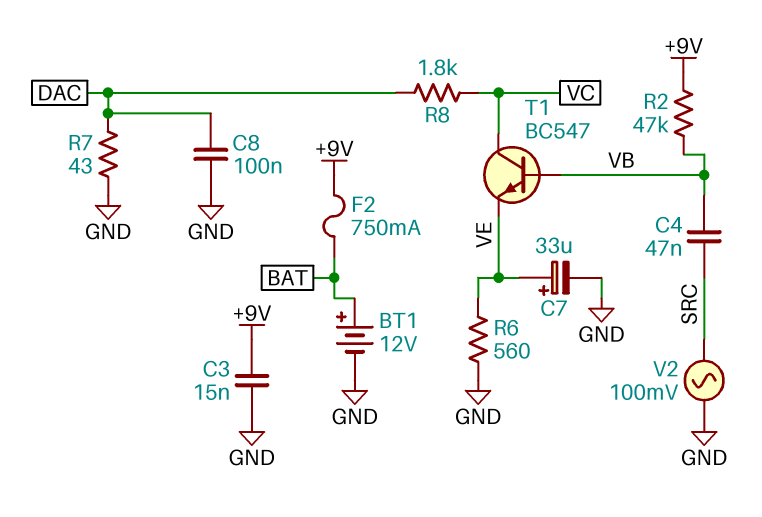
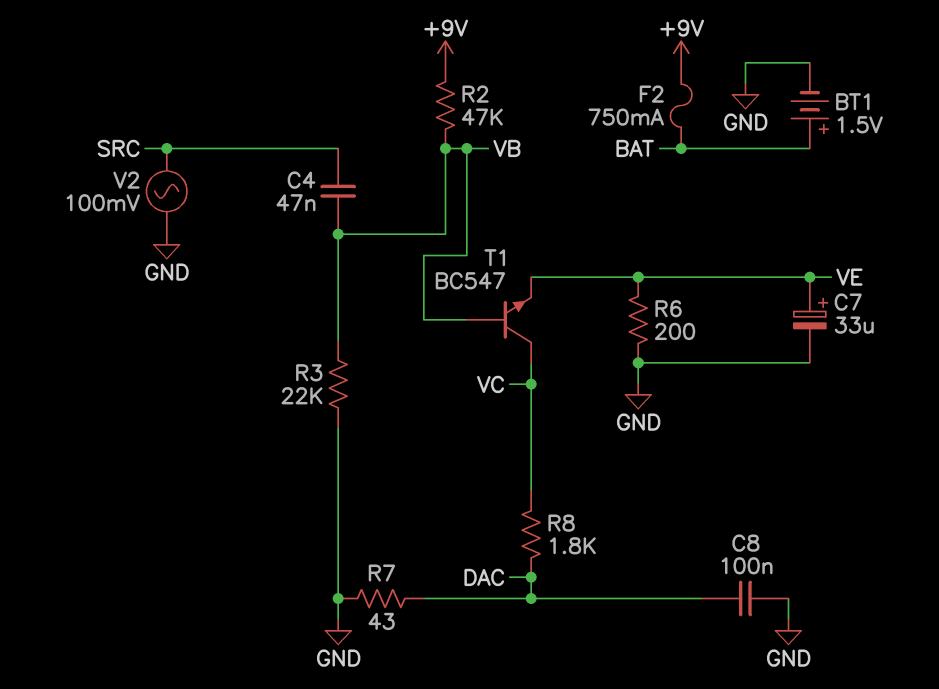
BT1: 12V (plus BAT, minus GND) -> 1.5V (plus BAT, minus GND)
C3: 15nF (+9V, GND) -> none
R3: none -> 22k (GND, VB)
R6: 560 (GND, VE) -> 200 (GND, VE)

